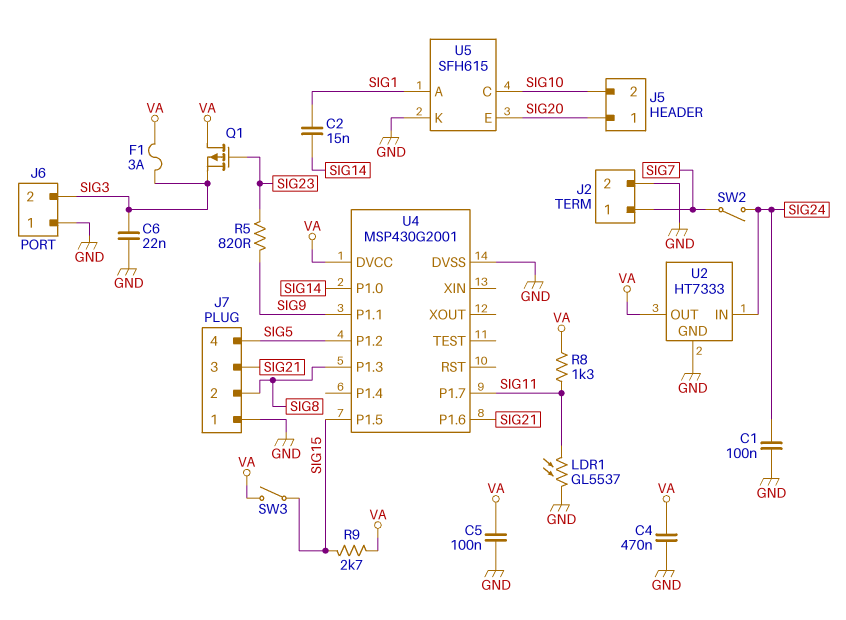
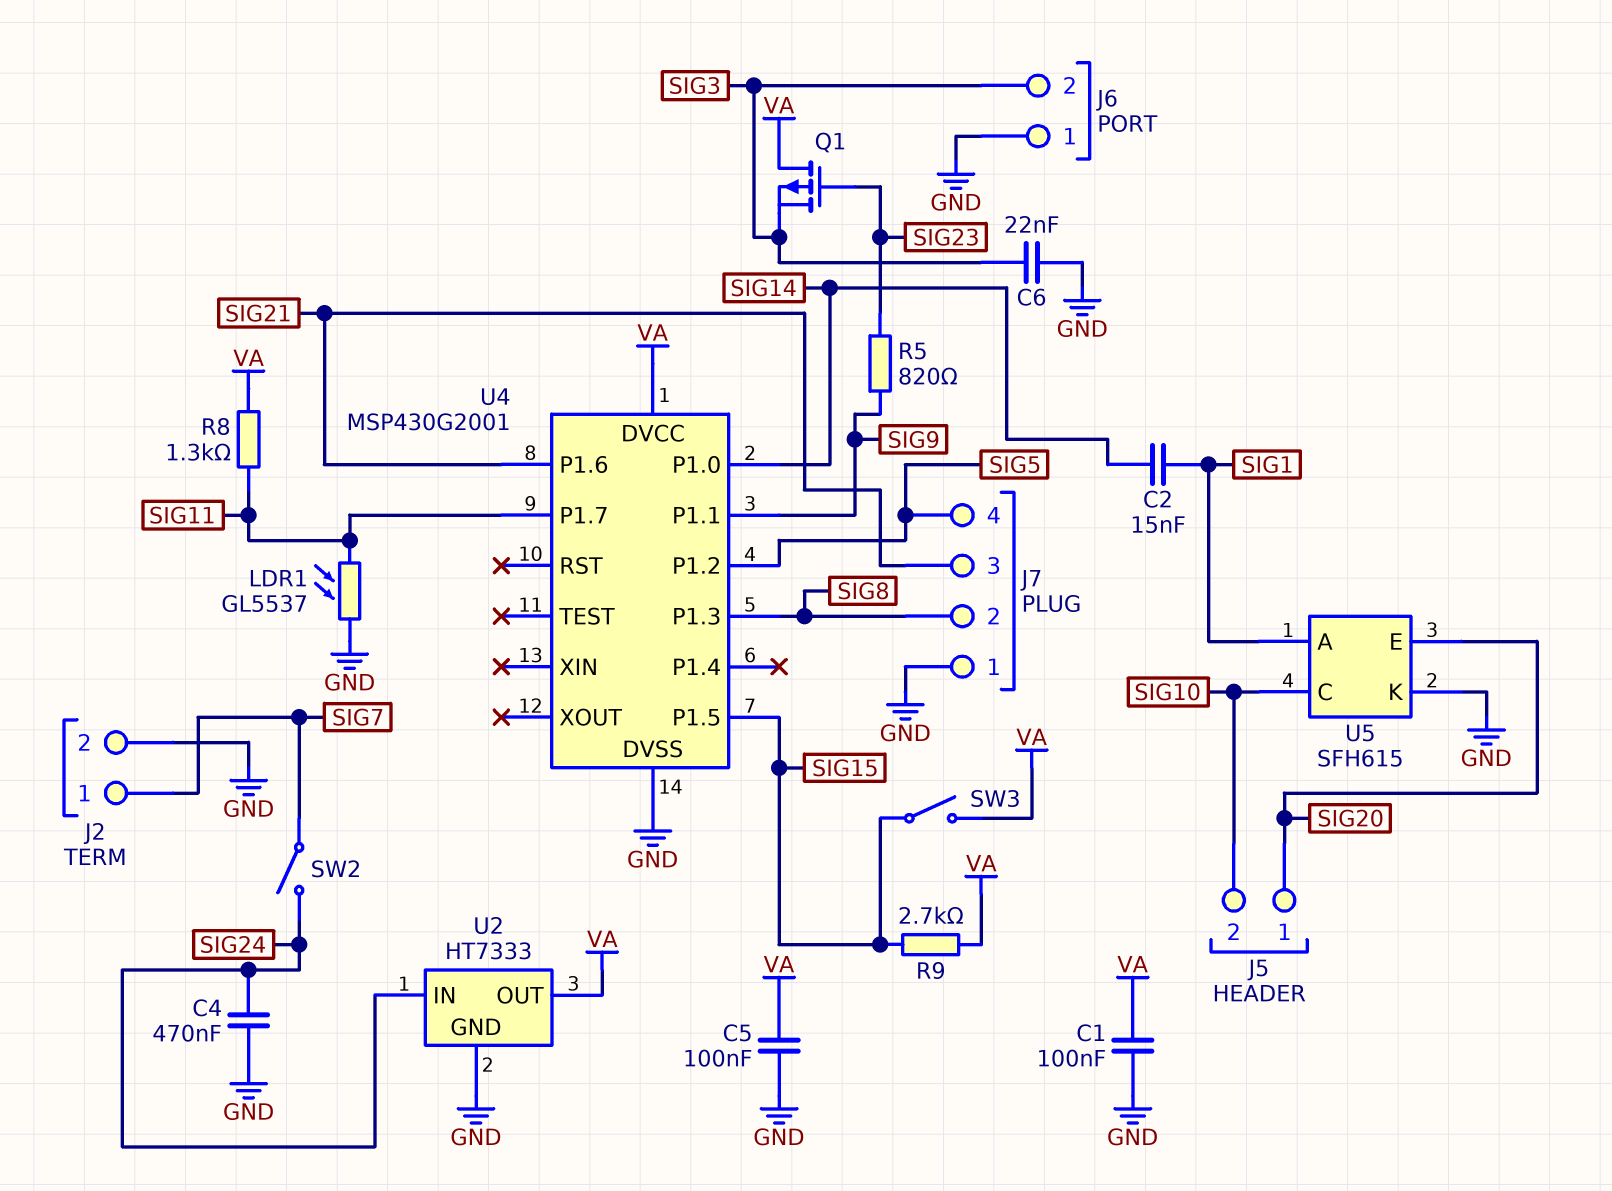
C1: 100nF (GND, SIG24) -> 100nF (GND, VA)
C4: 470nF (GND, VA) -> 470nF (GND, SIG24)
F1: 3A (SIG3, VA) -> none

